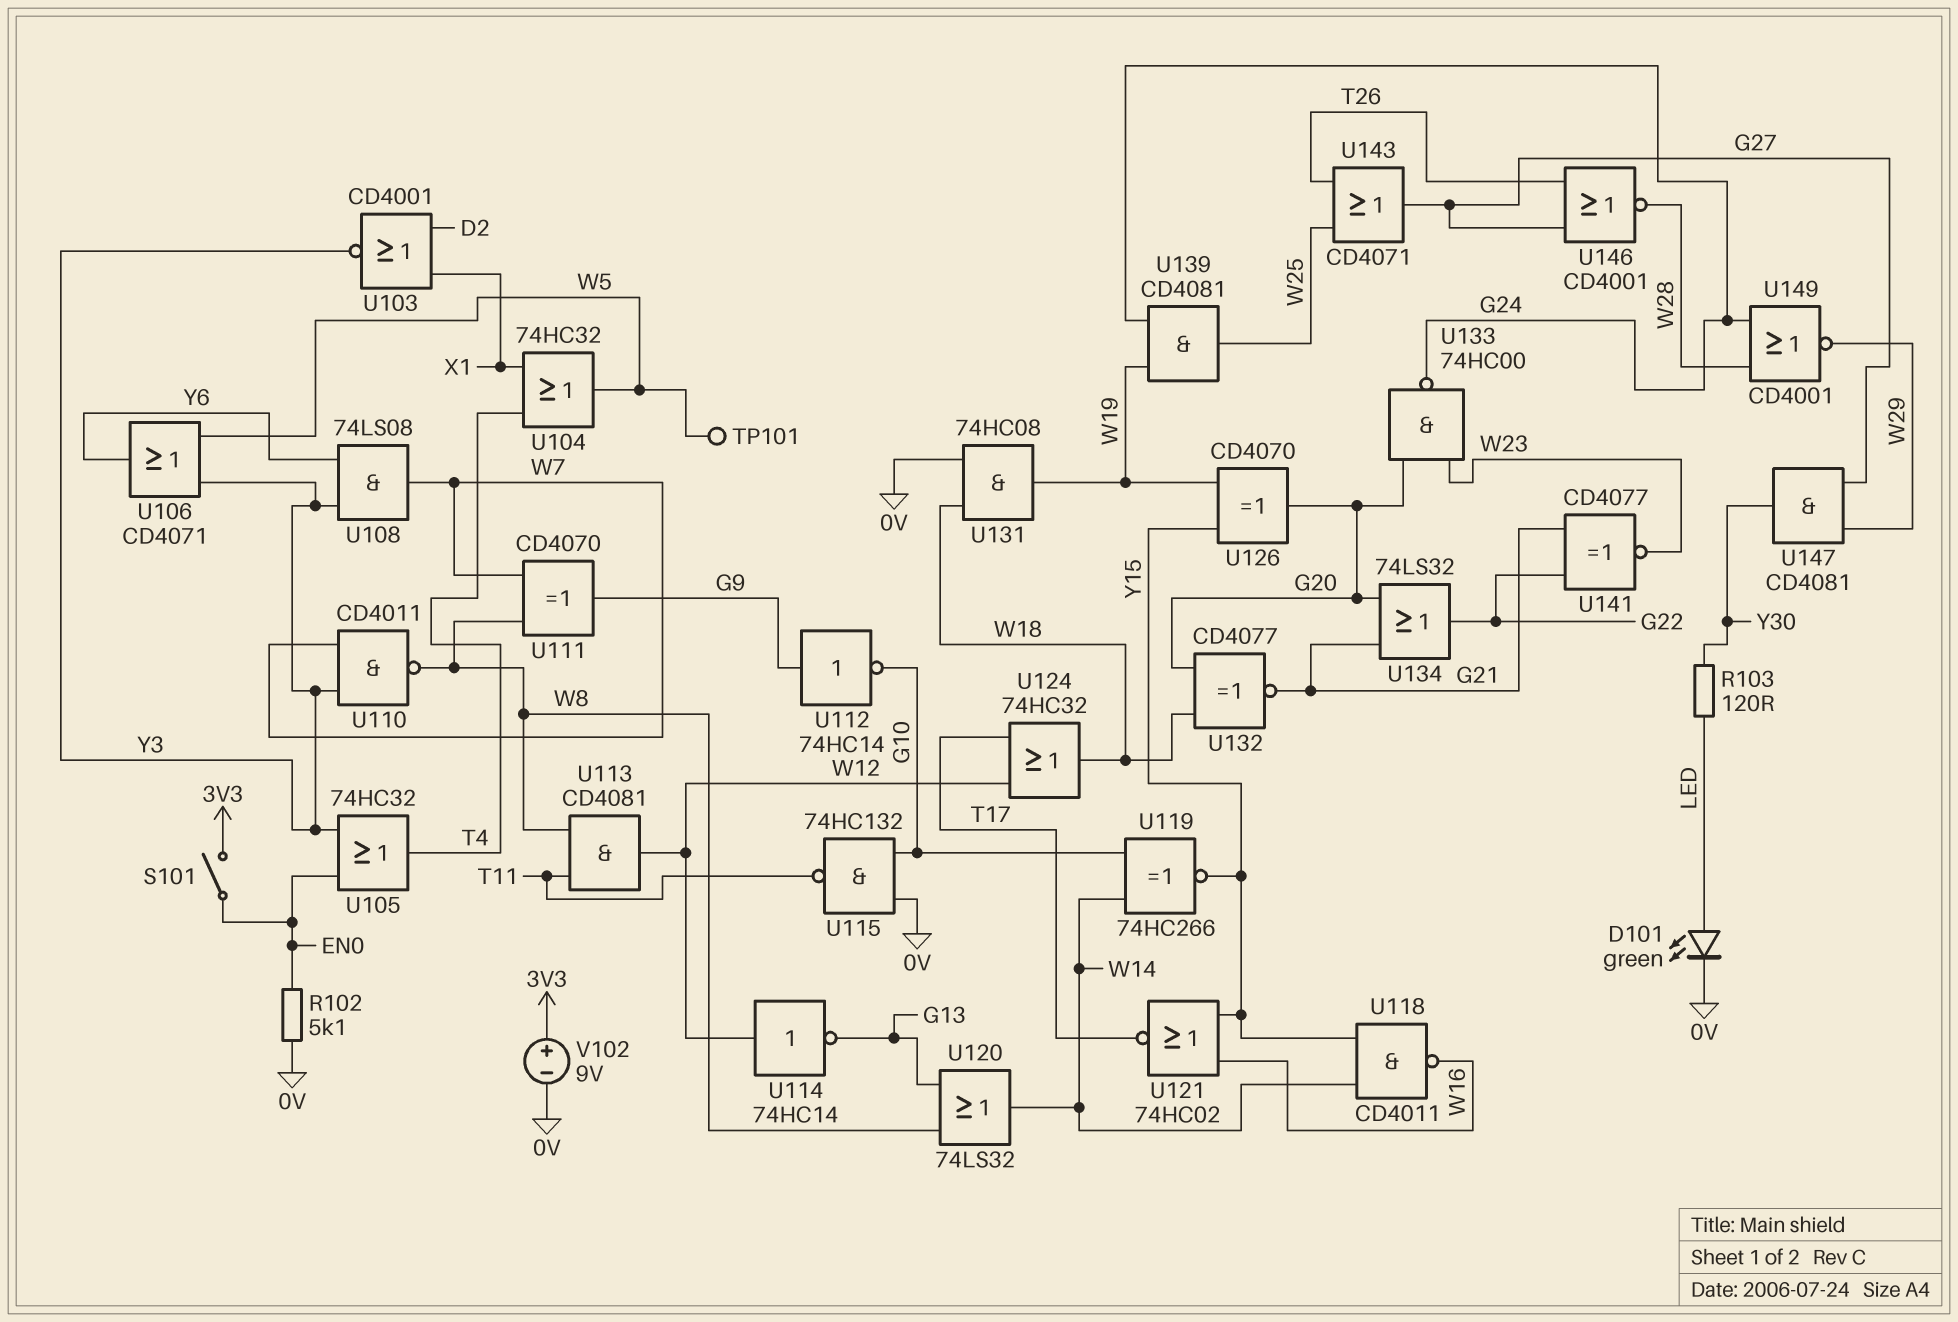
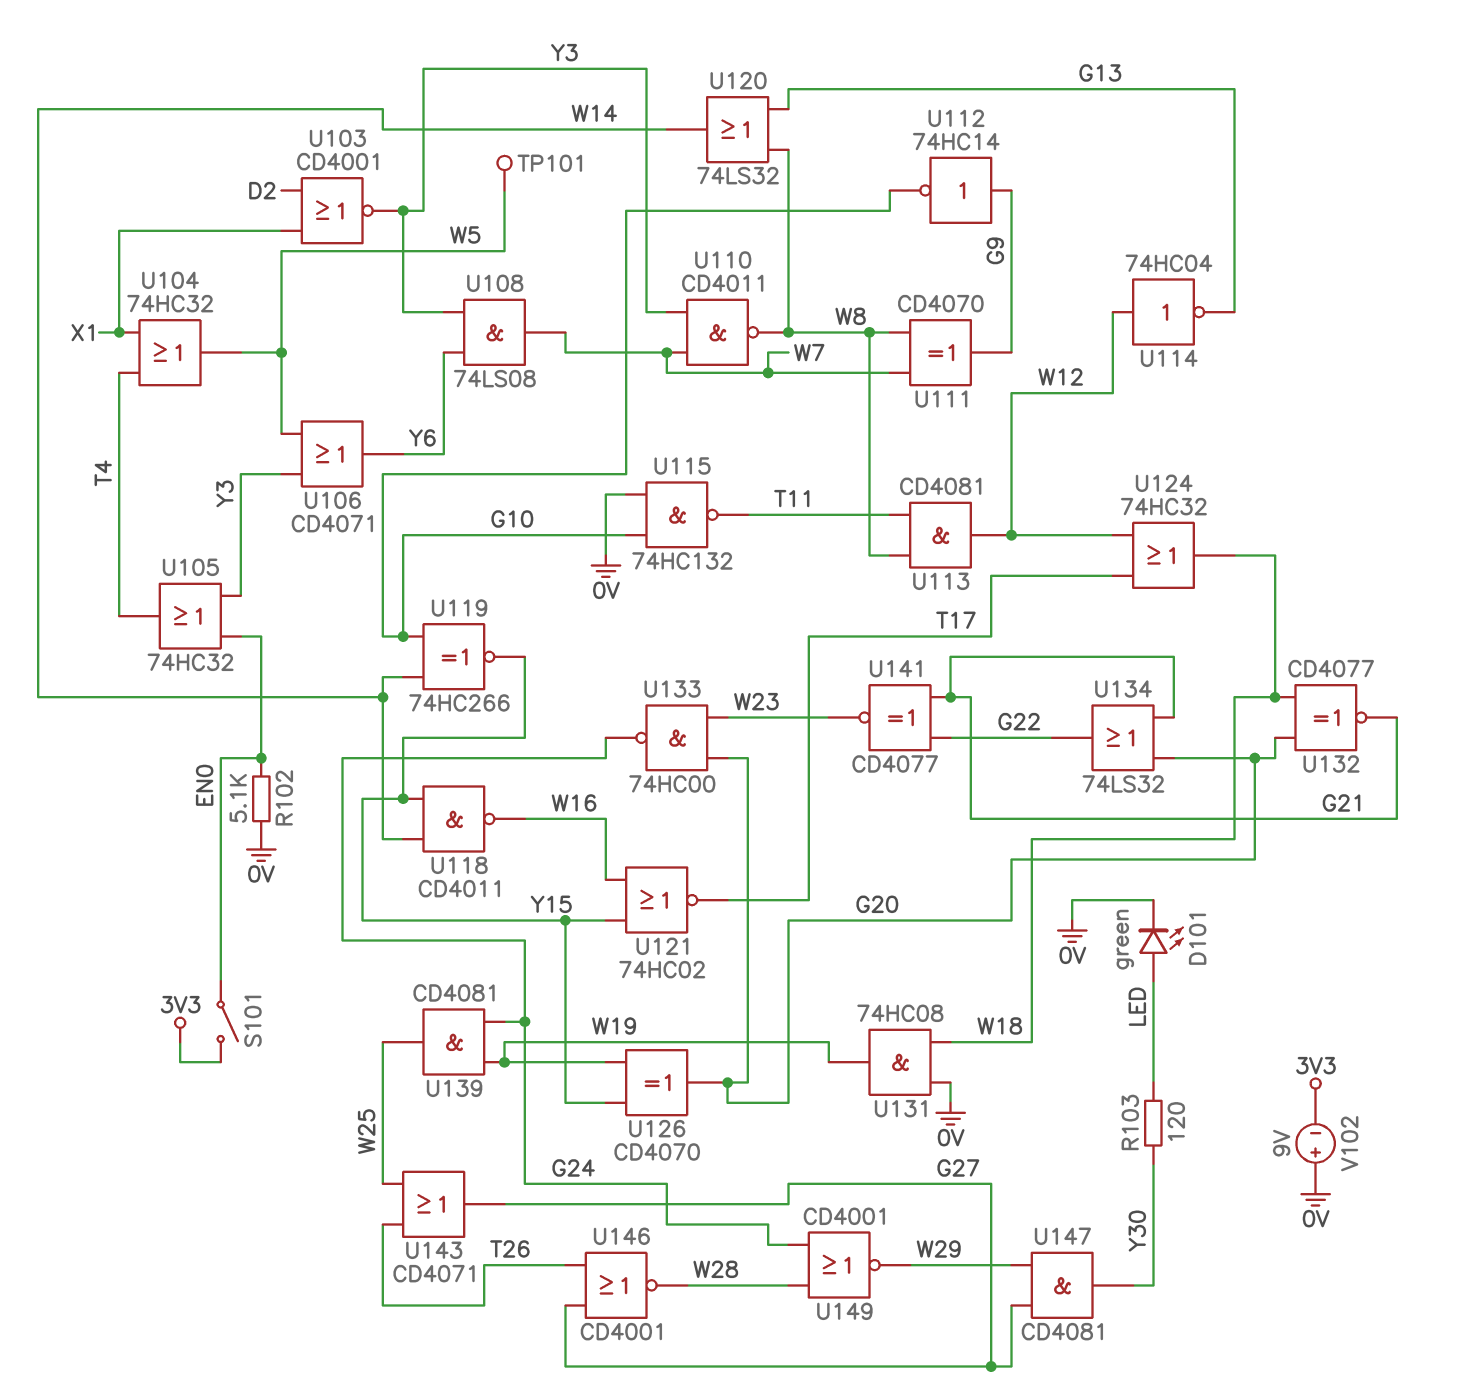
U114: NOT 74HC14 (in W12, out G13) -> NOT 74HC04 (in W12, out G13)
V102: 9V (plus 3V3, minus 0V) -> 9V (plus 0V, minus 3V3)

